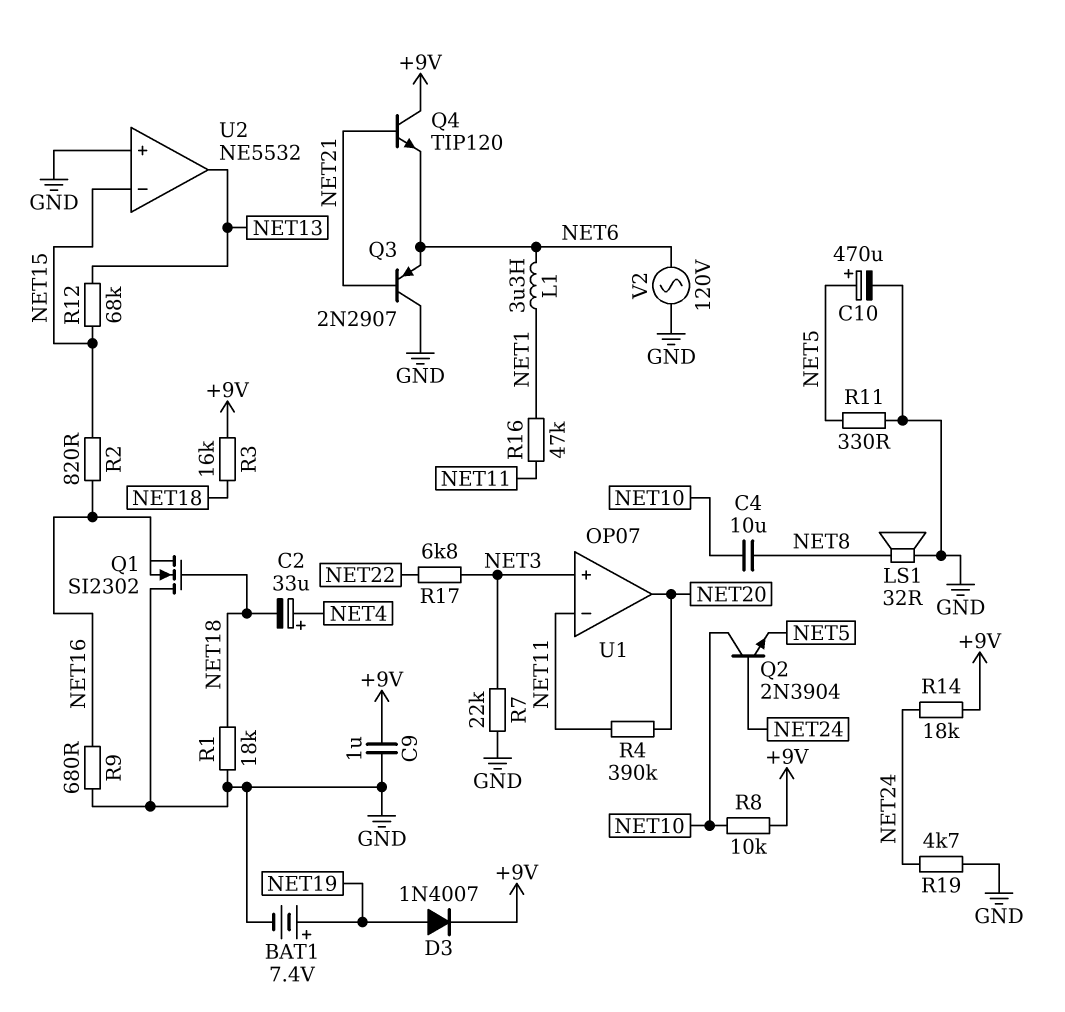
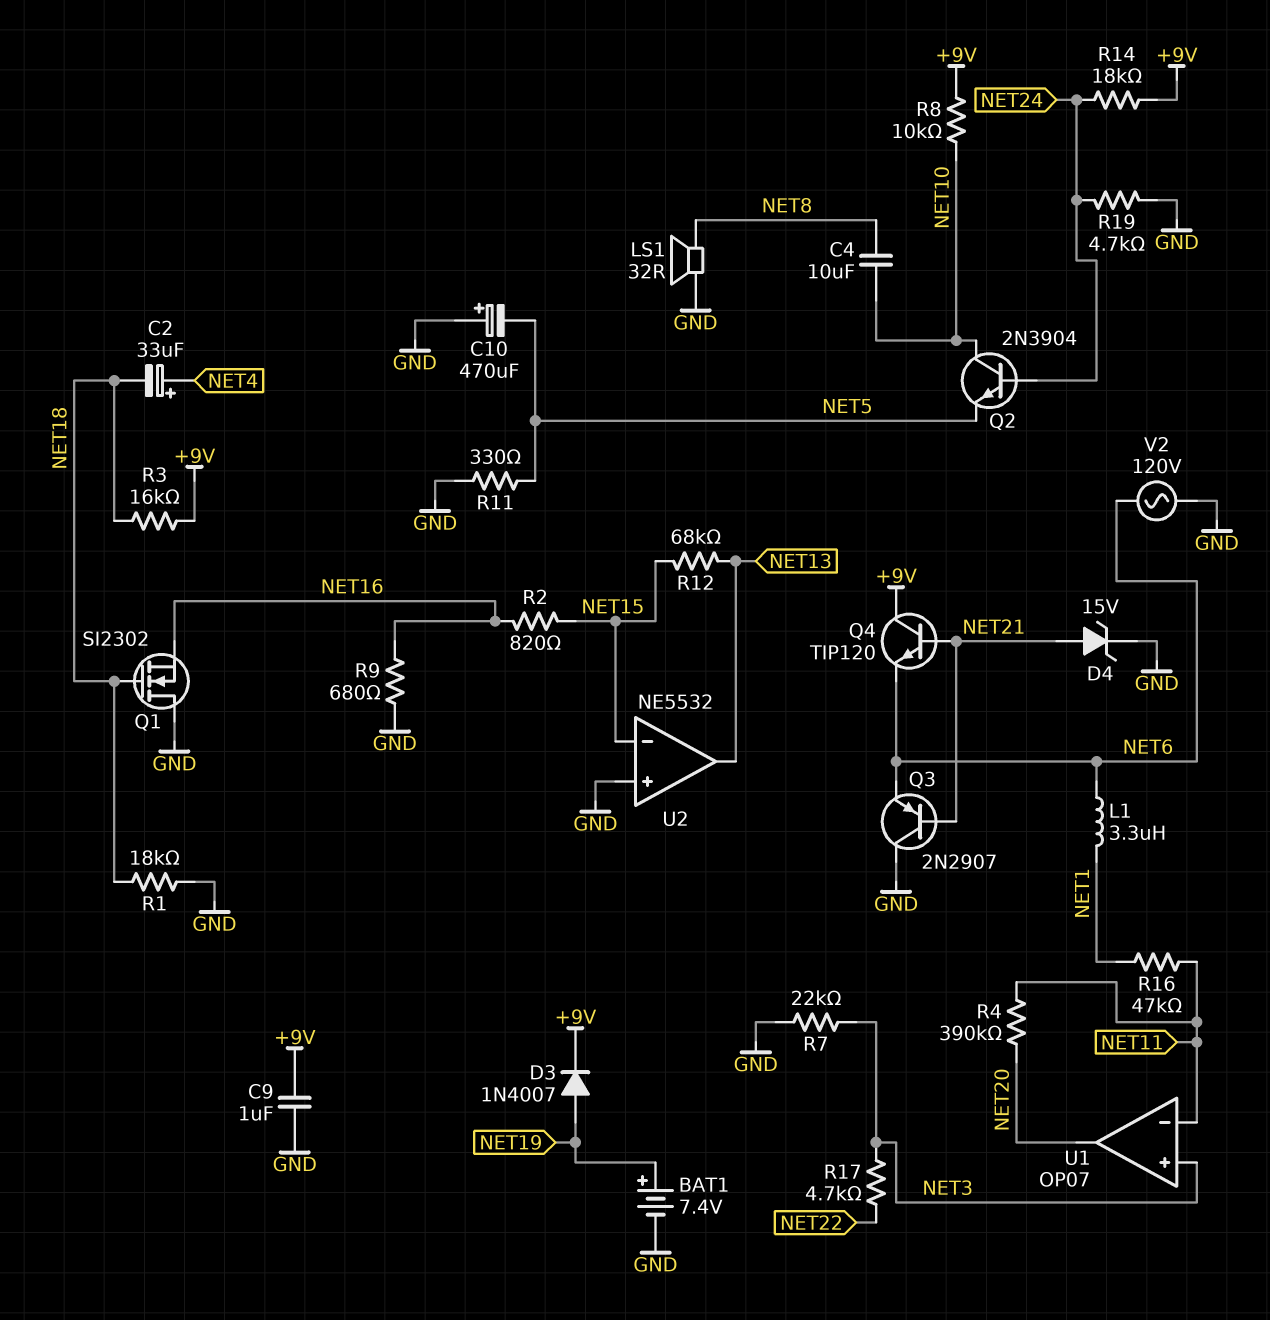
C10: 470uF (plus NET5, minus GND) -> 470uF (plus GND, minus NET5)
D4: none -> zener 15V (A NET21, K GND)
R17: 6.8k (NET3, NET22) -> 4.7k (NET3, NET22)

